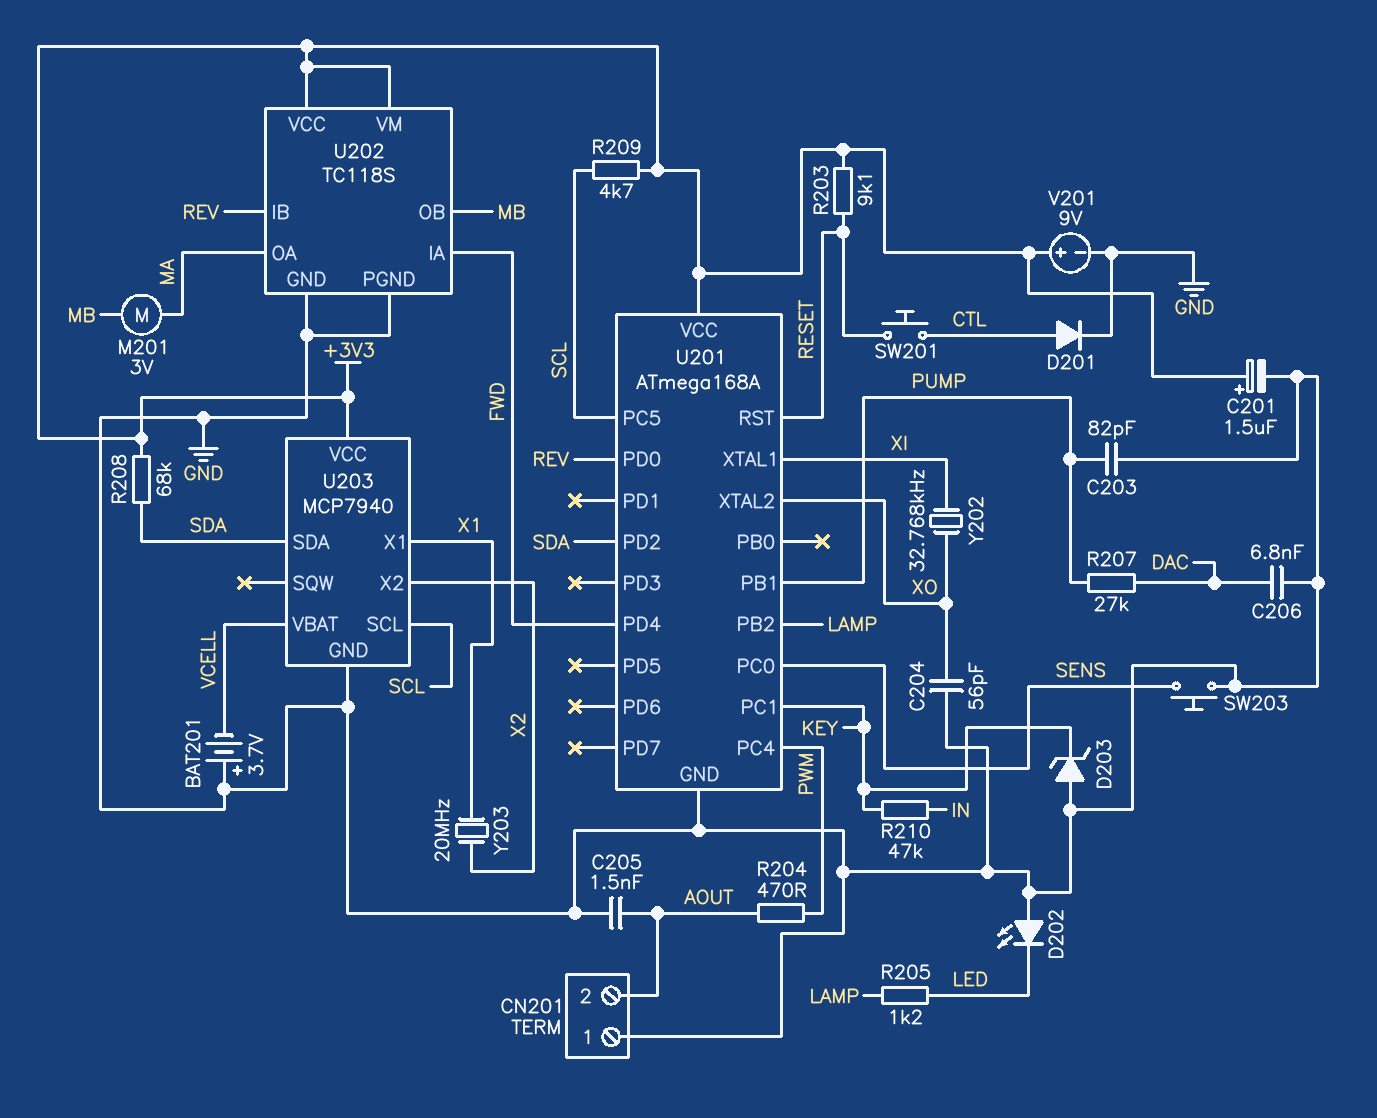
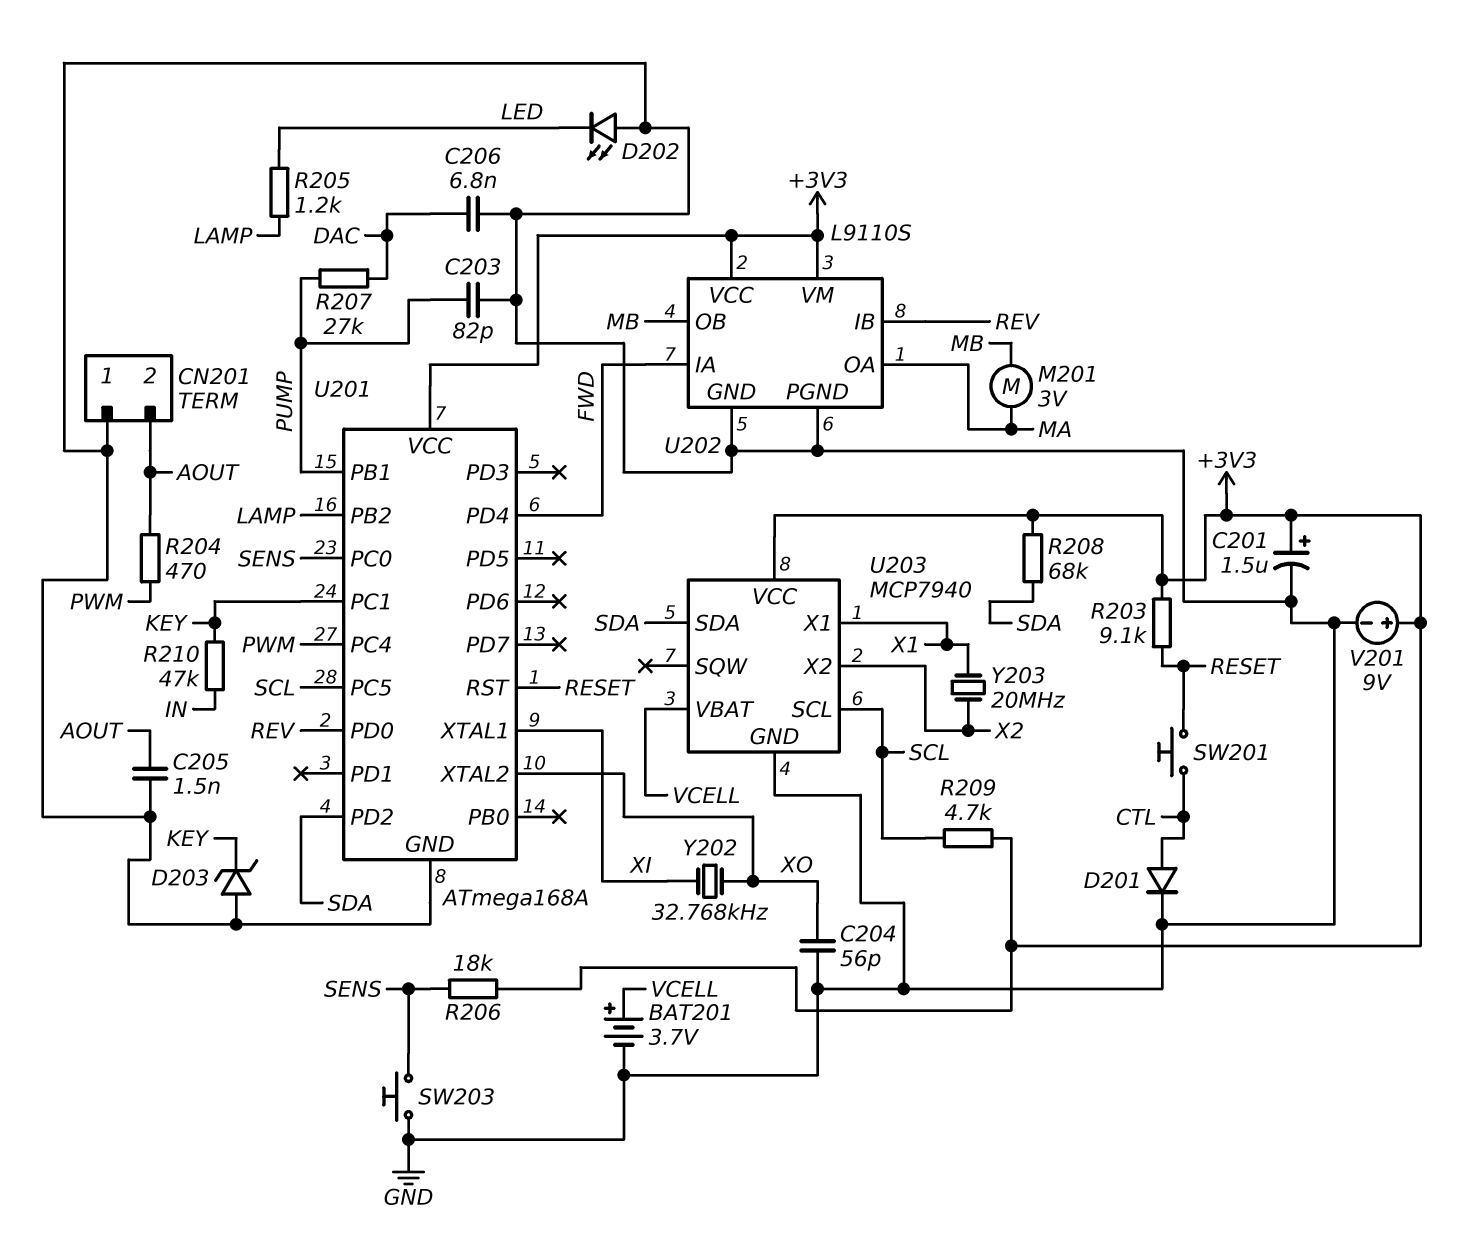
BAT201: 3.7V (plus GND, minus VCELL) -> 3.7V (plus VCELL, minus GND)
R206: none -> 18k (+3V3, SENS)
U202: TC118S -> L9110S

